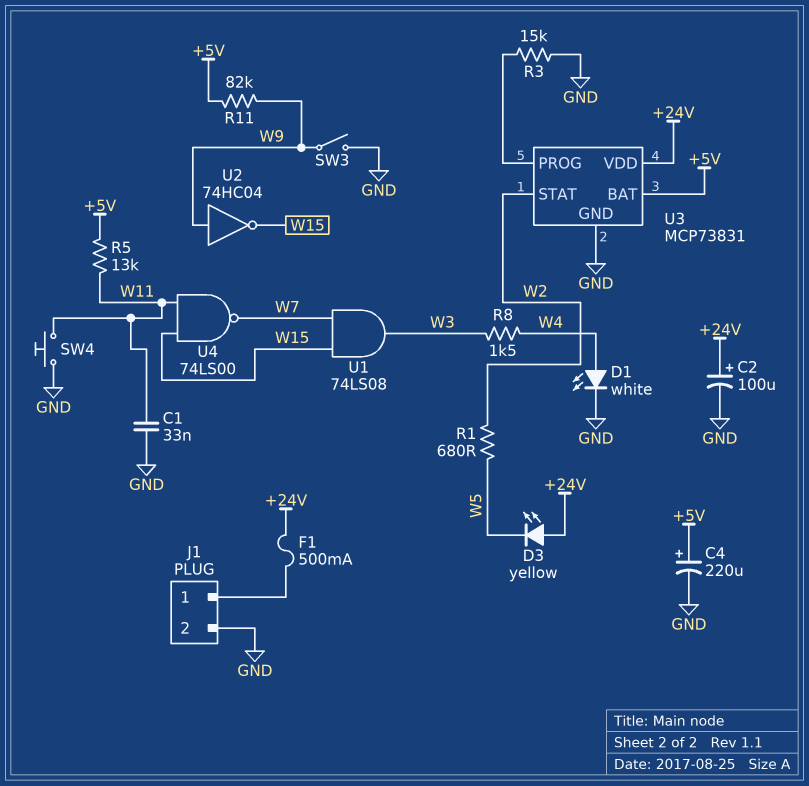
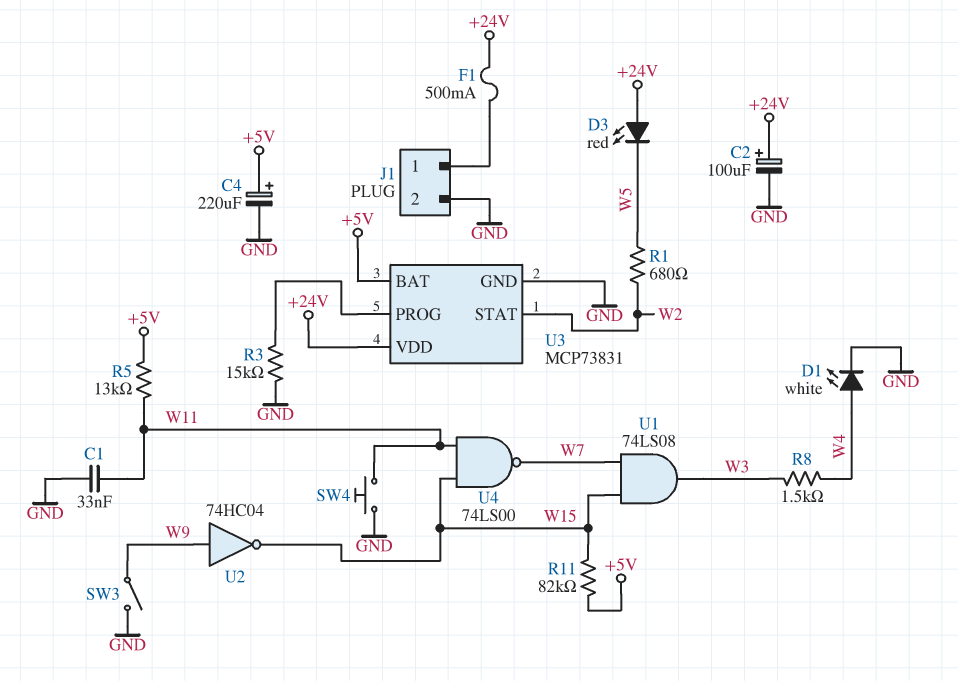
D3: LED yellow (A +24V, K W5) -> LED red (A +24V, K W5)
R11: 82k (+5V, W9) -> 82k (+5V, W15)

